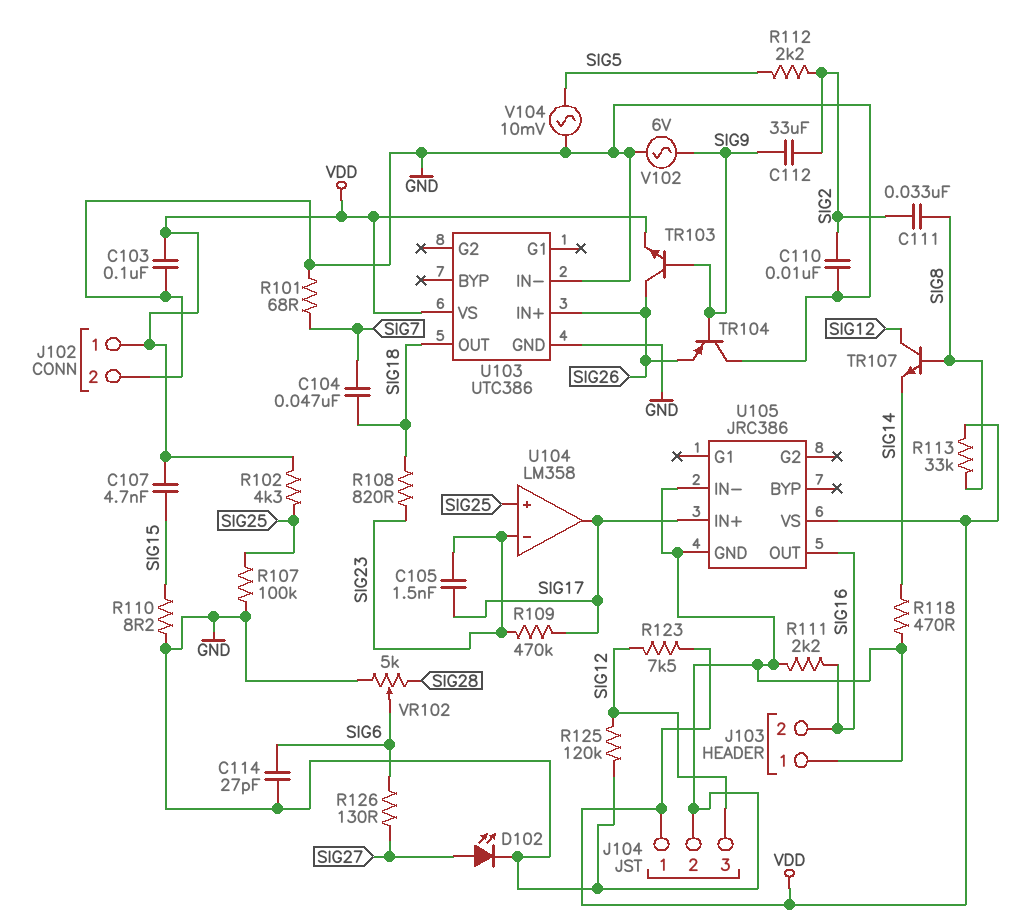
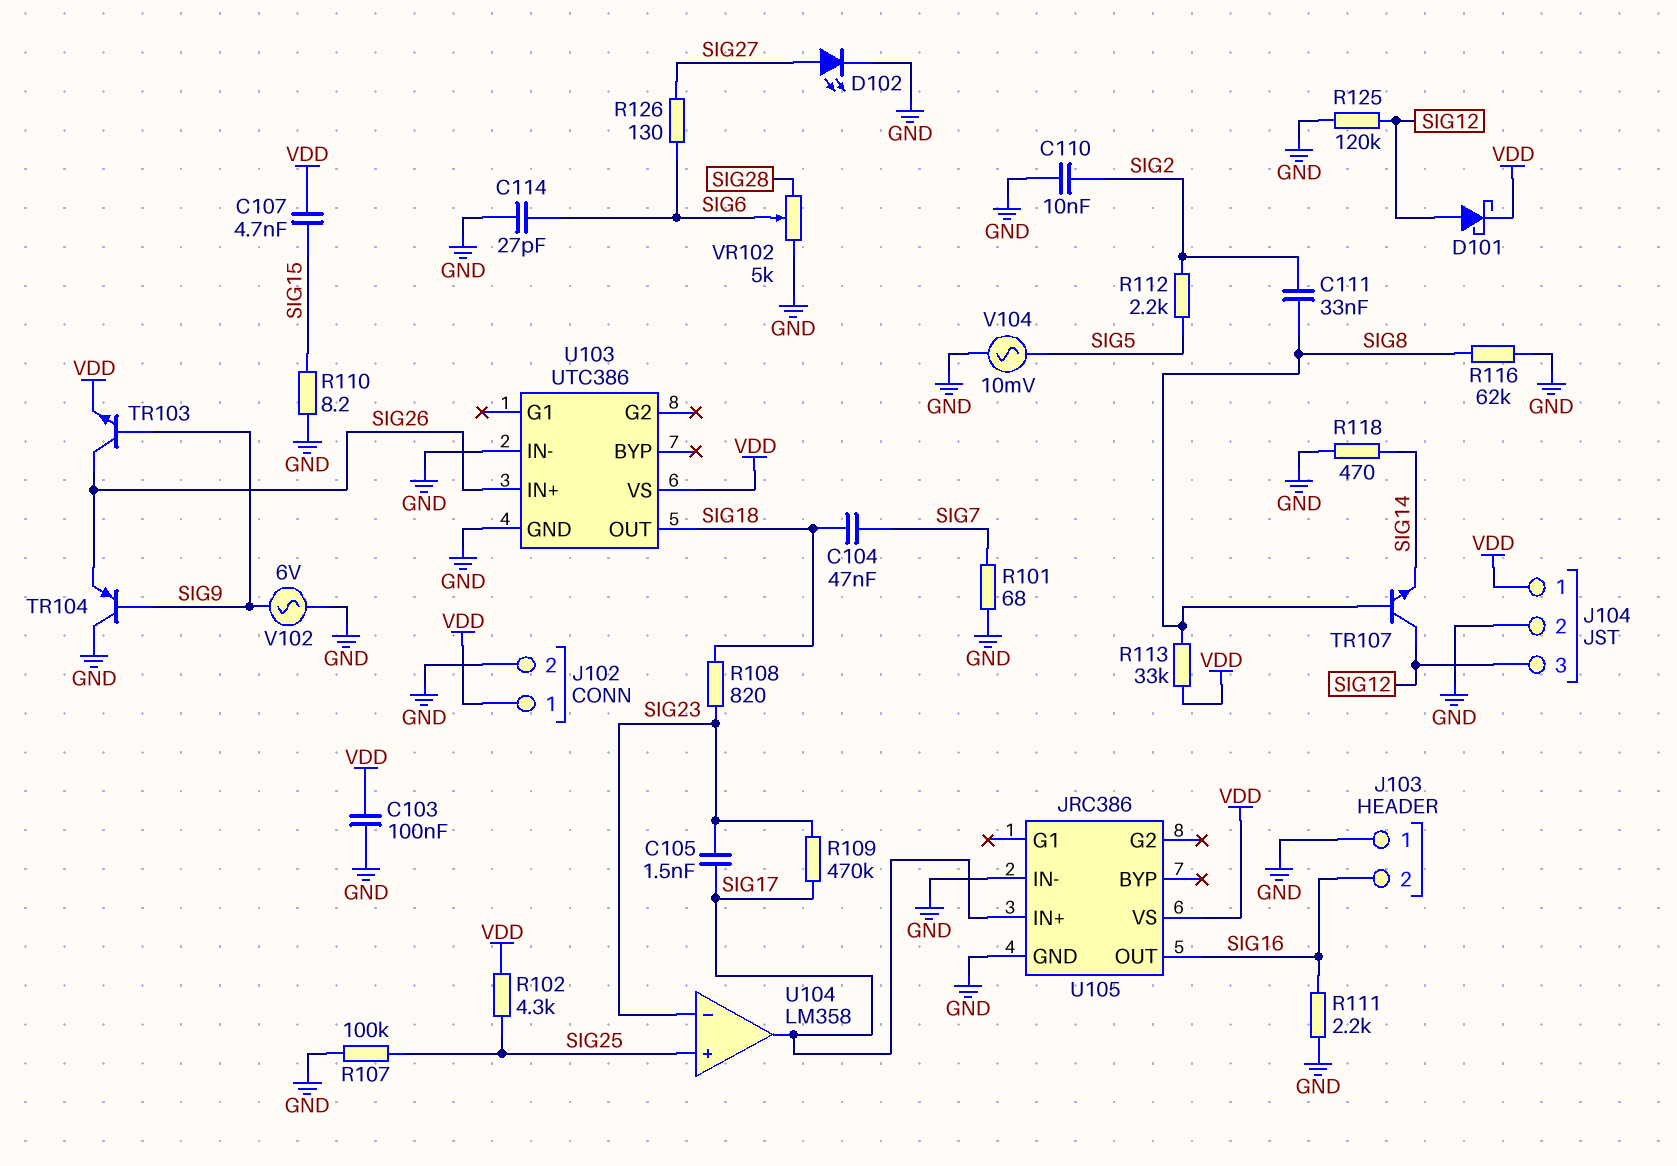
C112: 33uF (SIG2, SIG9) -> none
D101: none -> schottky (A SIG12, K VDD)
R116: none -> 62k (GND, SIG8)
R123: 7.5k (SIG12, VDD) -> none

